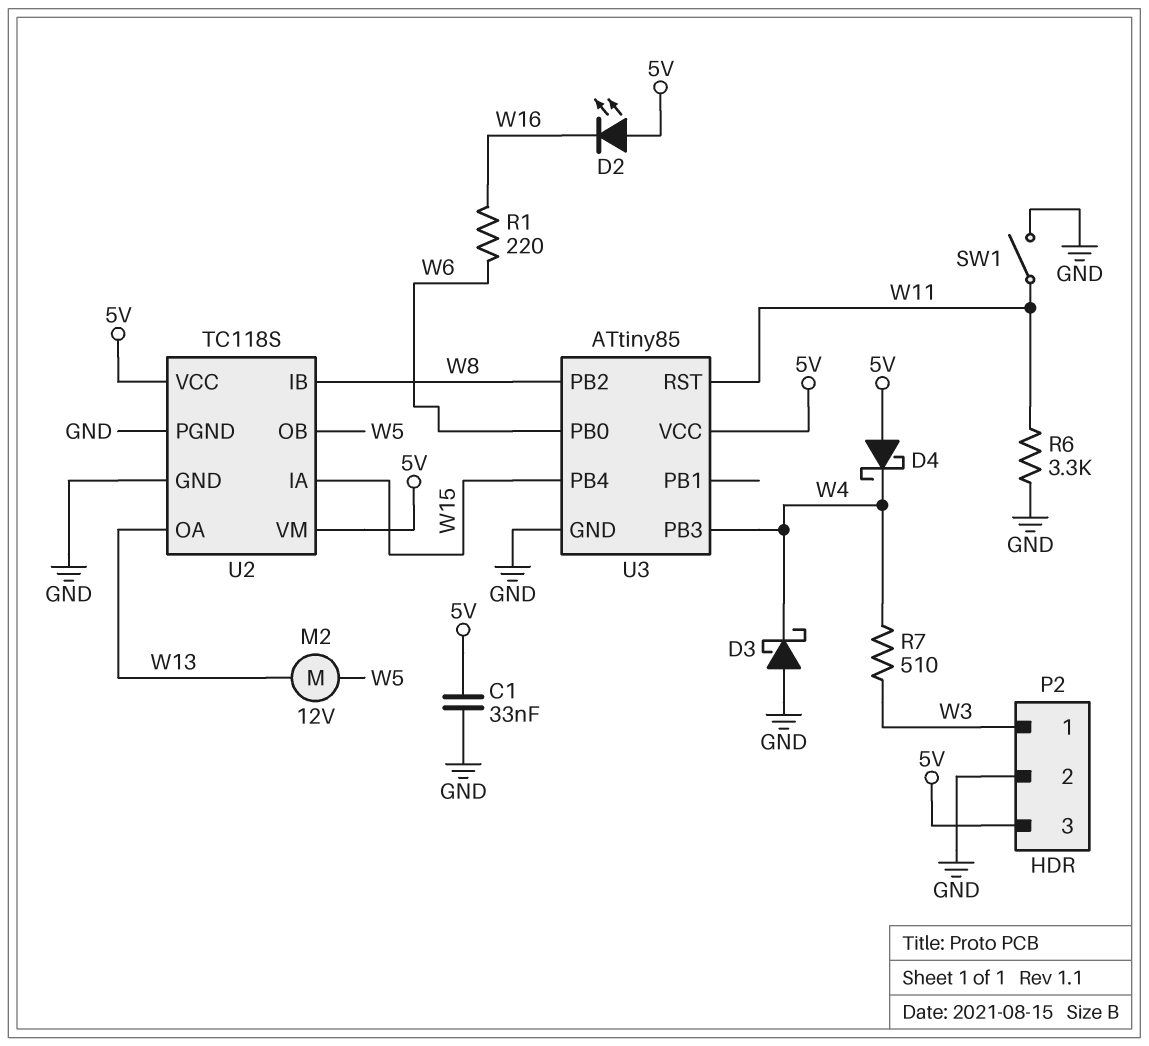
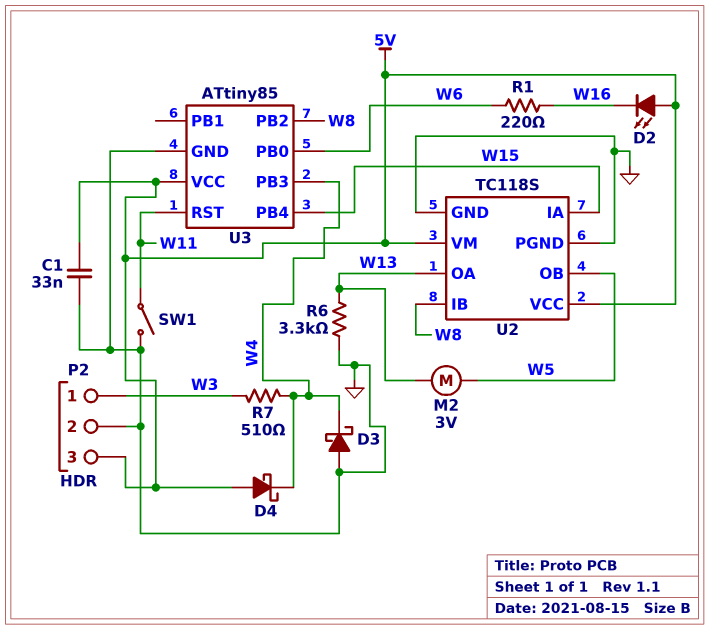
M2: motor 12V (W5, W13) -> motor 3V (W5, W13)
R6: 3.3k (GND, W11) -> 3.3k (GND, W13)

